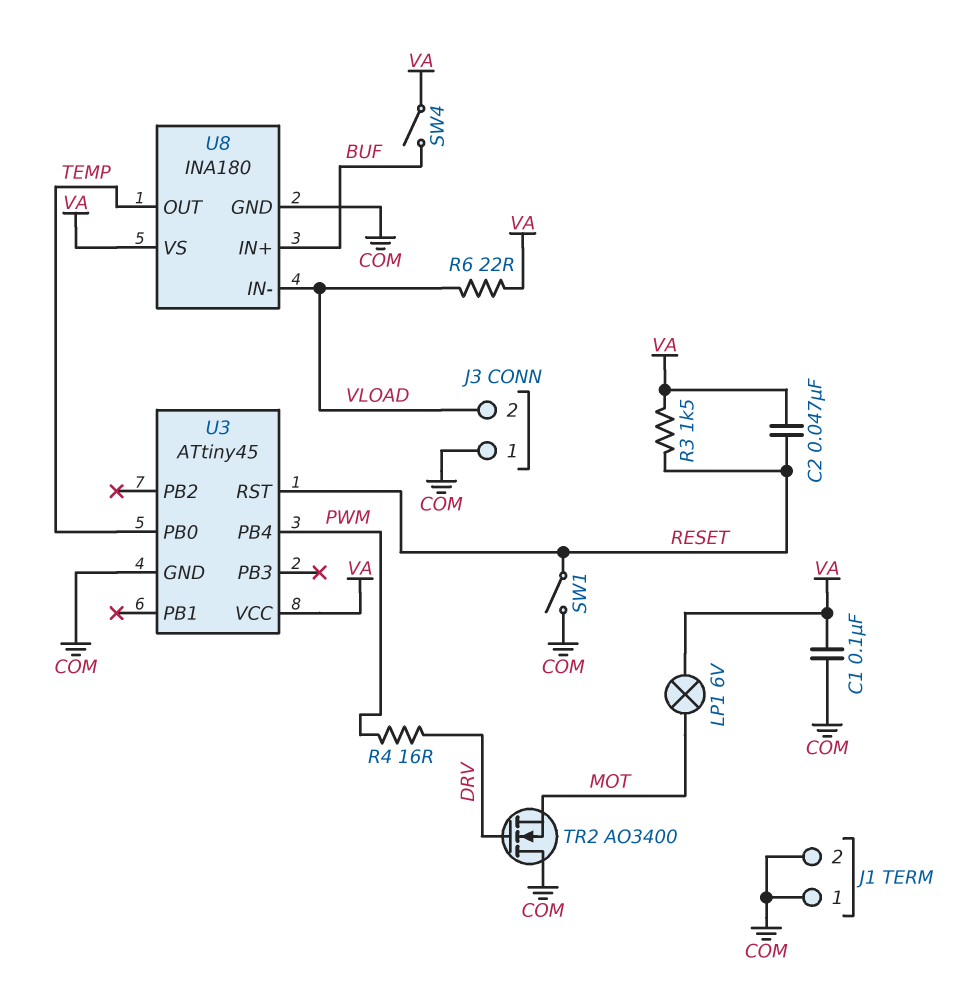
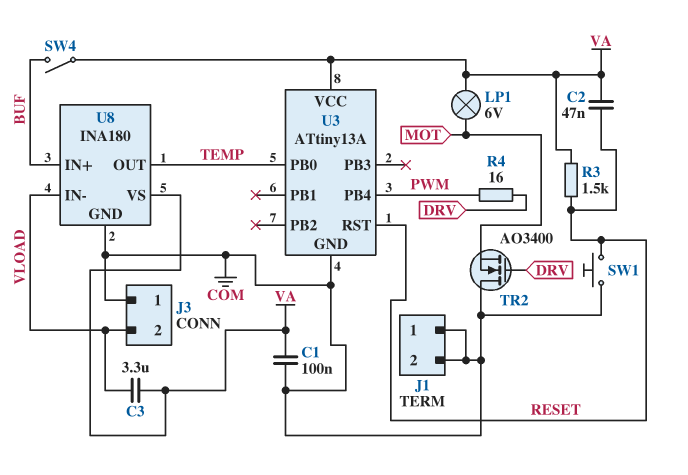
C3: none -> 3.3uF (VA, VLOAD)
R6: 22 (VA, VLOAD) -> none
SW1: switch (COM, RESET) -> button (COM, RESET)
U3: ATtiny45 -> ATtiny13A

